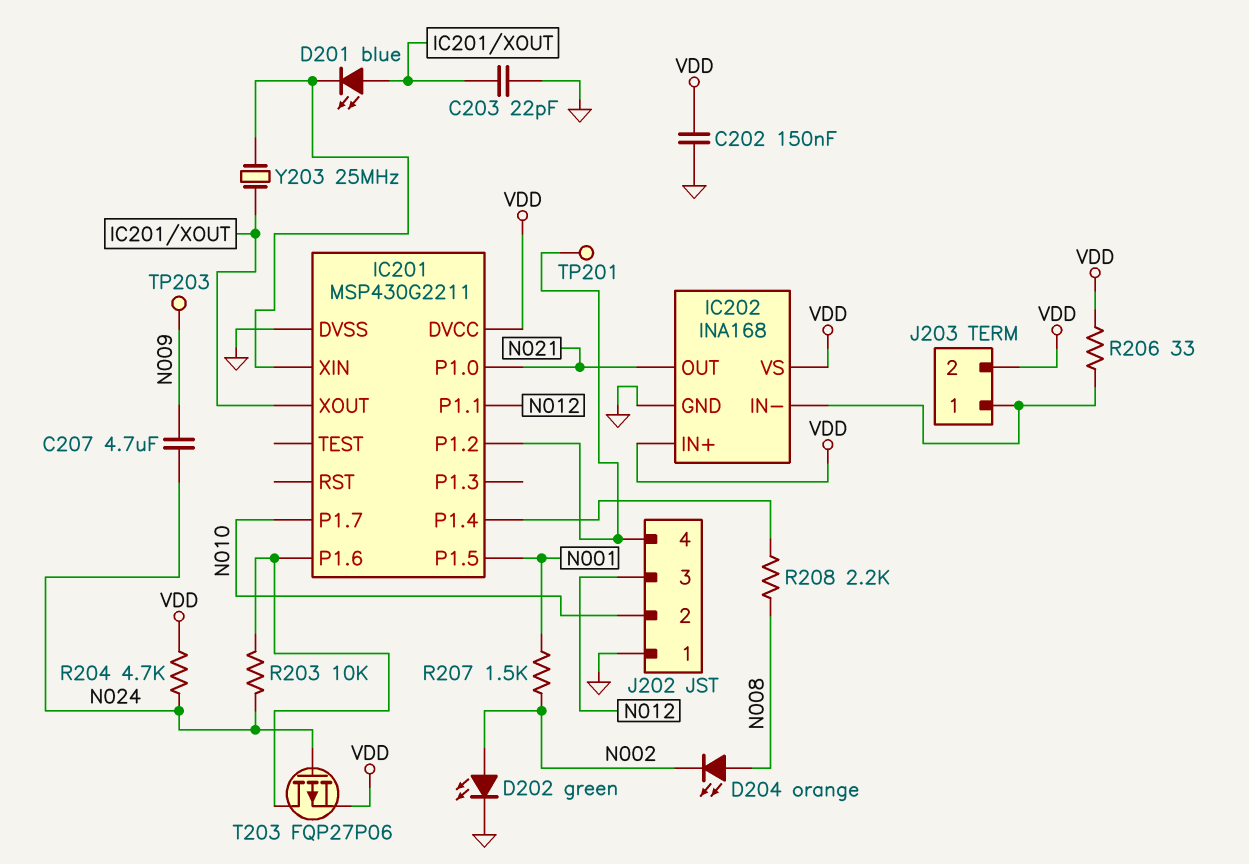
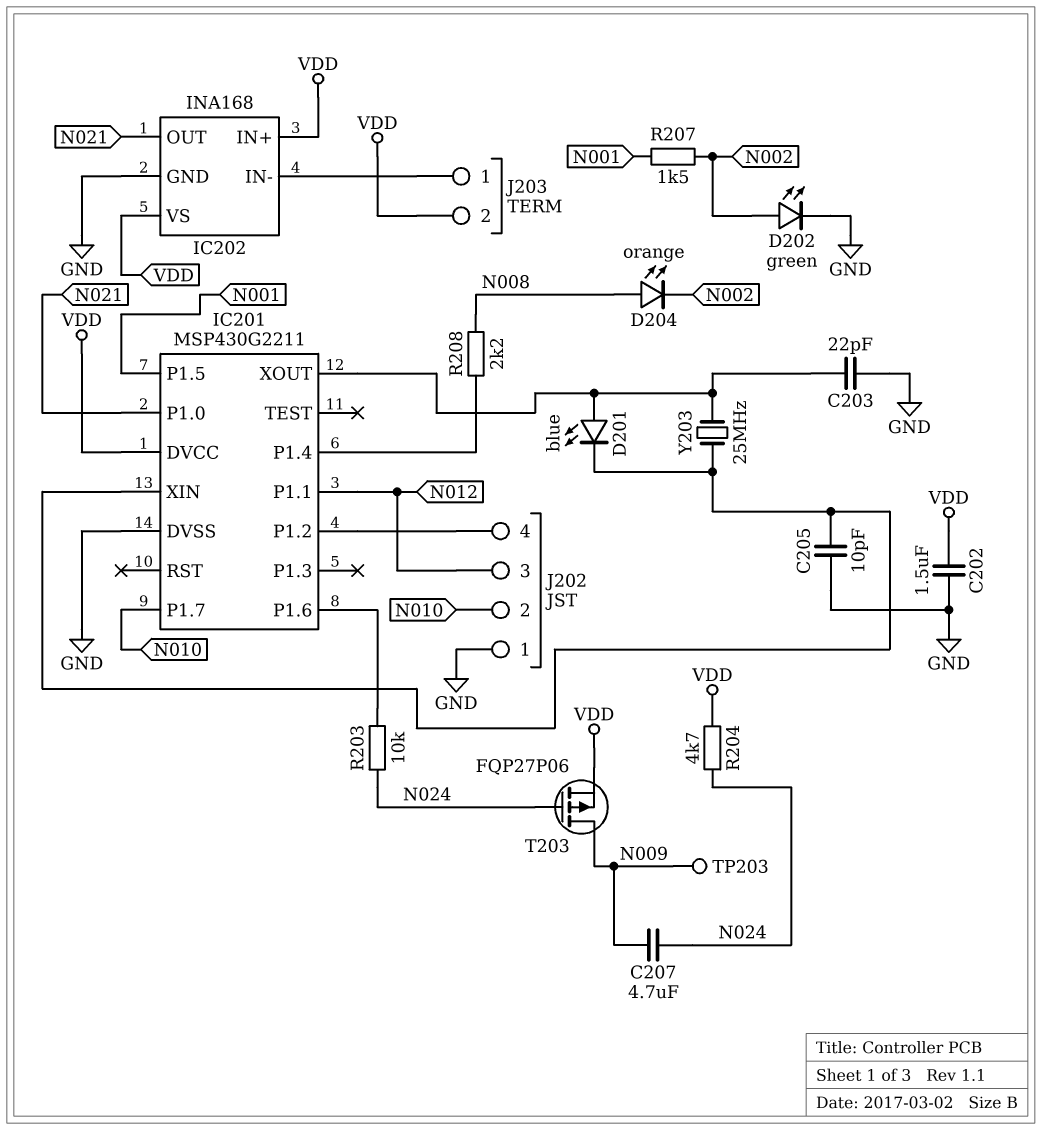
C202: 150nF (GND, VDD) -> 1.5uF (GND, VDD)
C205: none -> 10pF (GND, IC201/XIN)
R206: 33 (IC202/IN-, VDD) -> none
T203: PMOS FQP27P06 (G N024, D IC201/P1.6, S VDD) -> PMOS FQP27P06 (G N024, D N009, S VDD)
TP201: test point (IC201/P1.2) -> none

